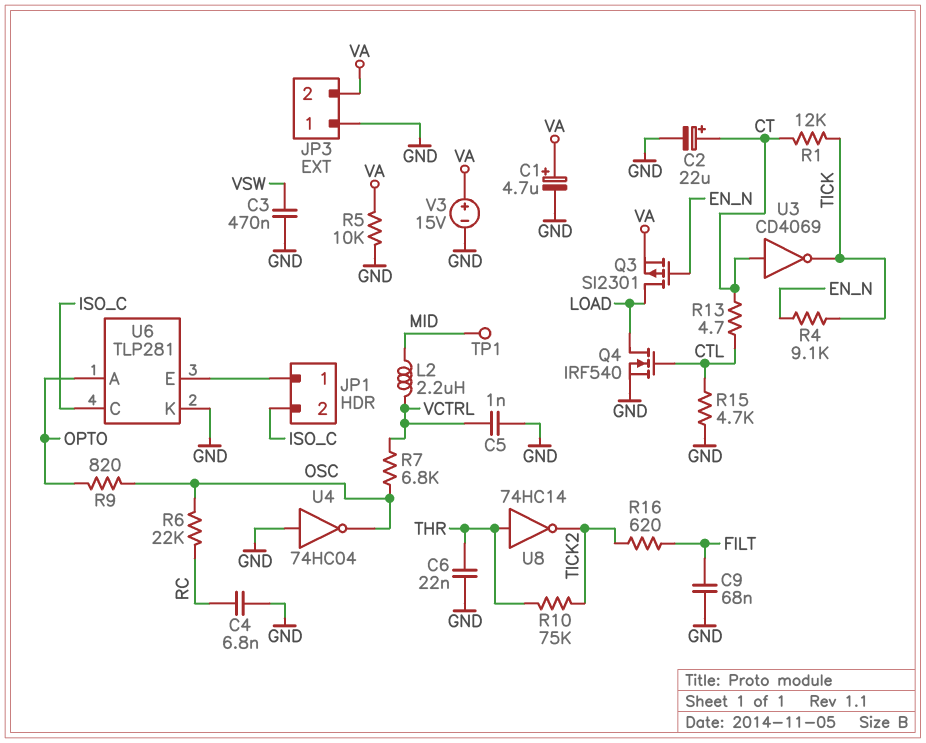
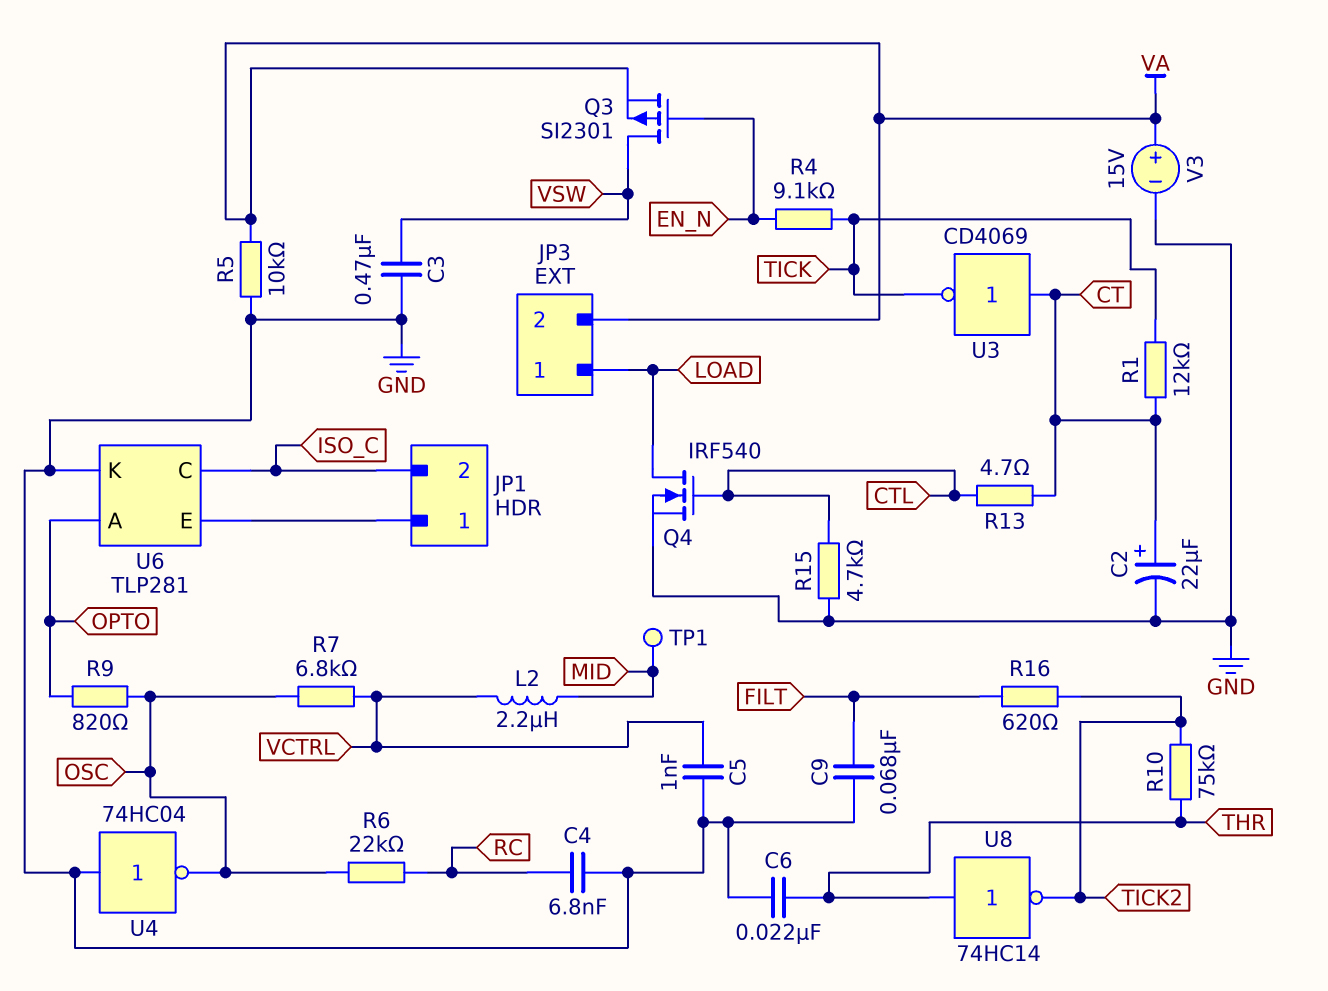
C1: 4.7uF (plus VA, minus GND) -> none
JP3 pin 1: GND -> LOAD
Q3: PMOS SI2301 (G EN_N, D LOAD, S VA) -> PMOS SI2301 (G EN_N, D VSW, S VA)

